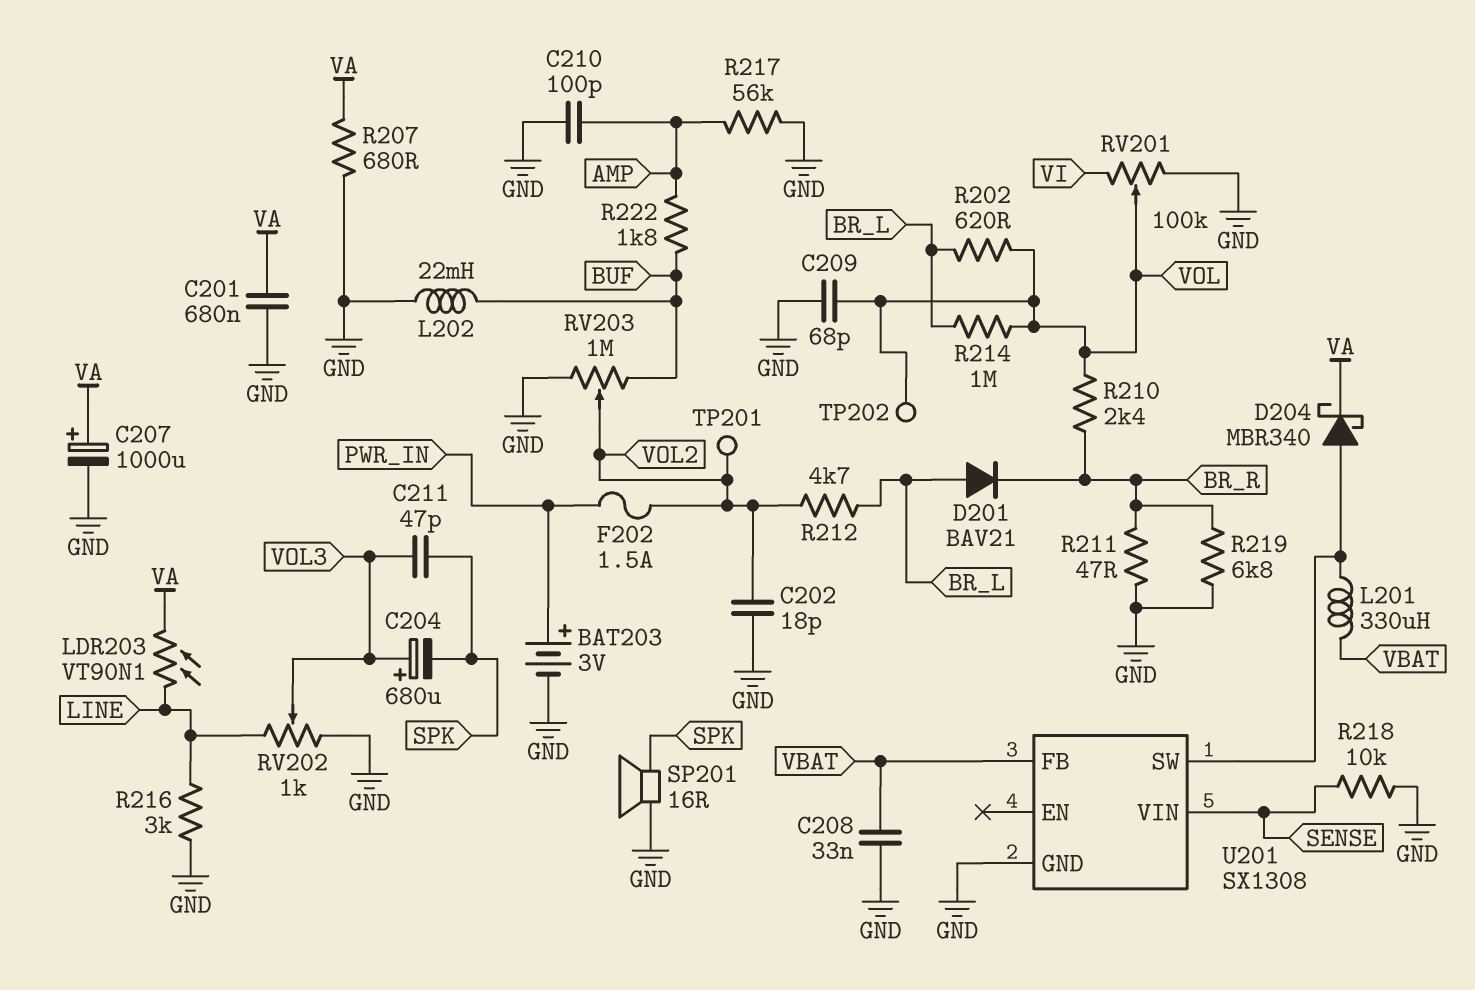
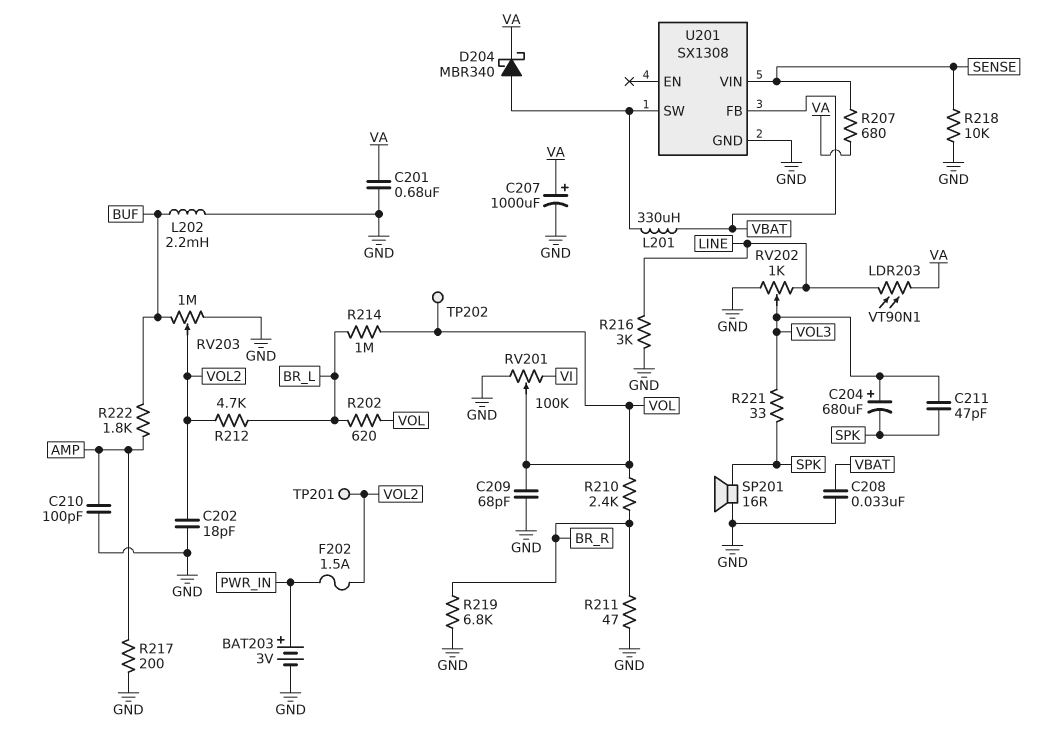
D201: diode BAV21 (A BR_L, K BR_R) -> none
L202: 22mH (BUF, GND) -> 2.2mH (BUF, GND)
R207: 680 (GND, VA) -> 680 (SENSE, VA)
R217: 56k (AMP, GND) -> 200 (AMP, GND)
R221: none -> 33 (SPK, VOL3)

